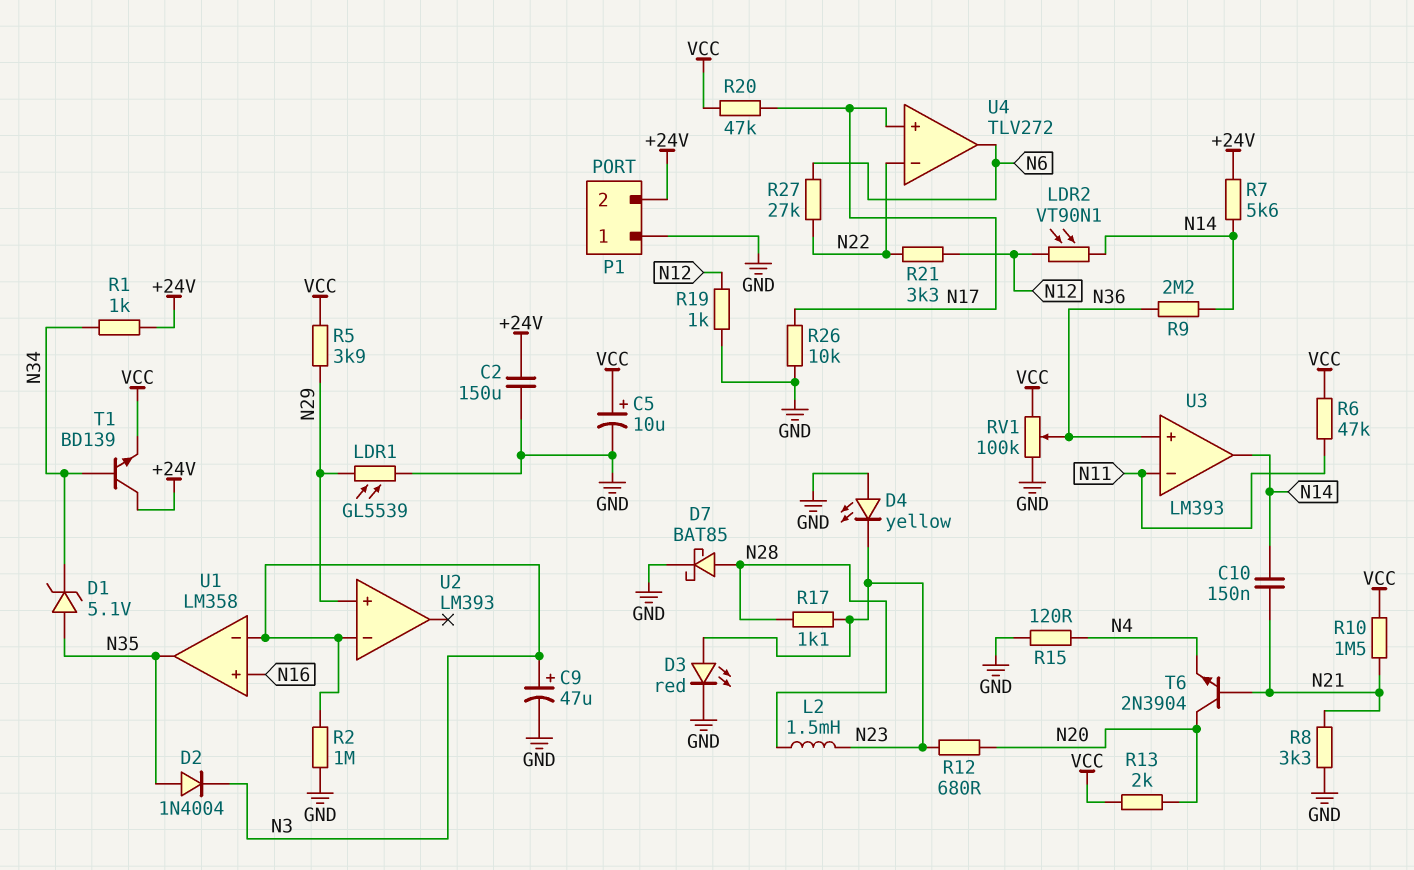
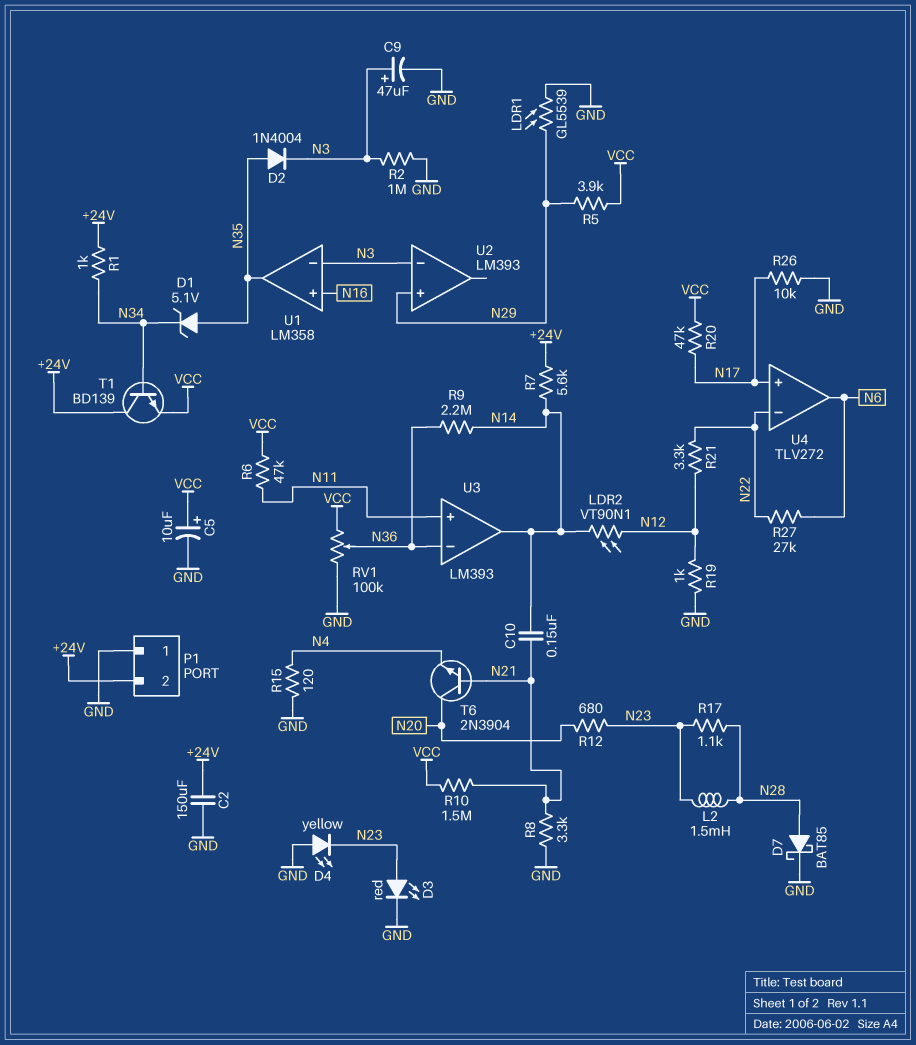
R13: 2k (N20, VCC) -> none
U3 pin in+: N36 -> N11
U3 pin in-: N11 -> N36

